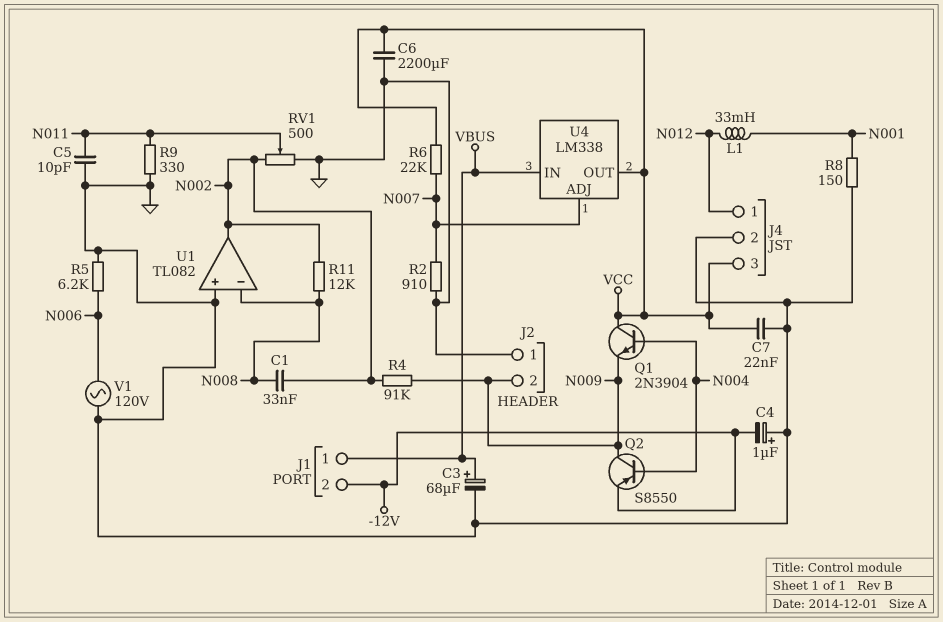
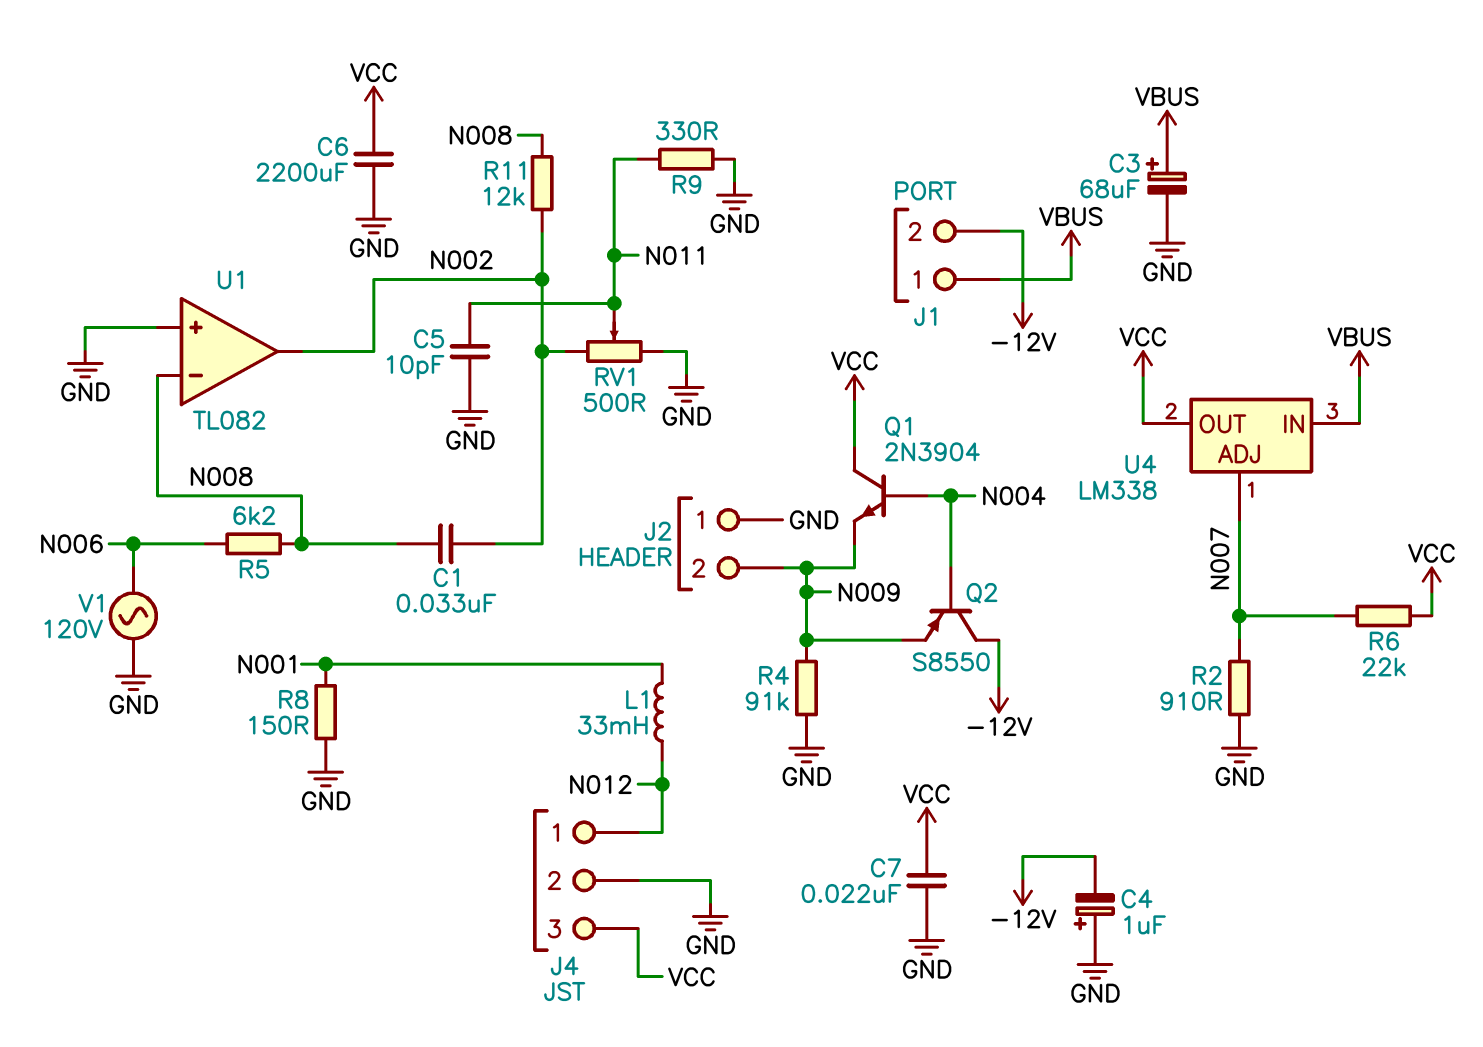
Q2: PNP S8550 (B N004, C N009, E -12V) -> PNP S8550 (B N004, C -12V, E N009)
R4: 91k (N002, N009) -> 91k (GND, N009)
R5: 6.2k (GND, N006) -> 6.2k (N006, N008)

